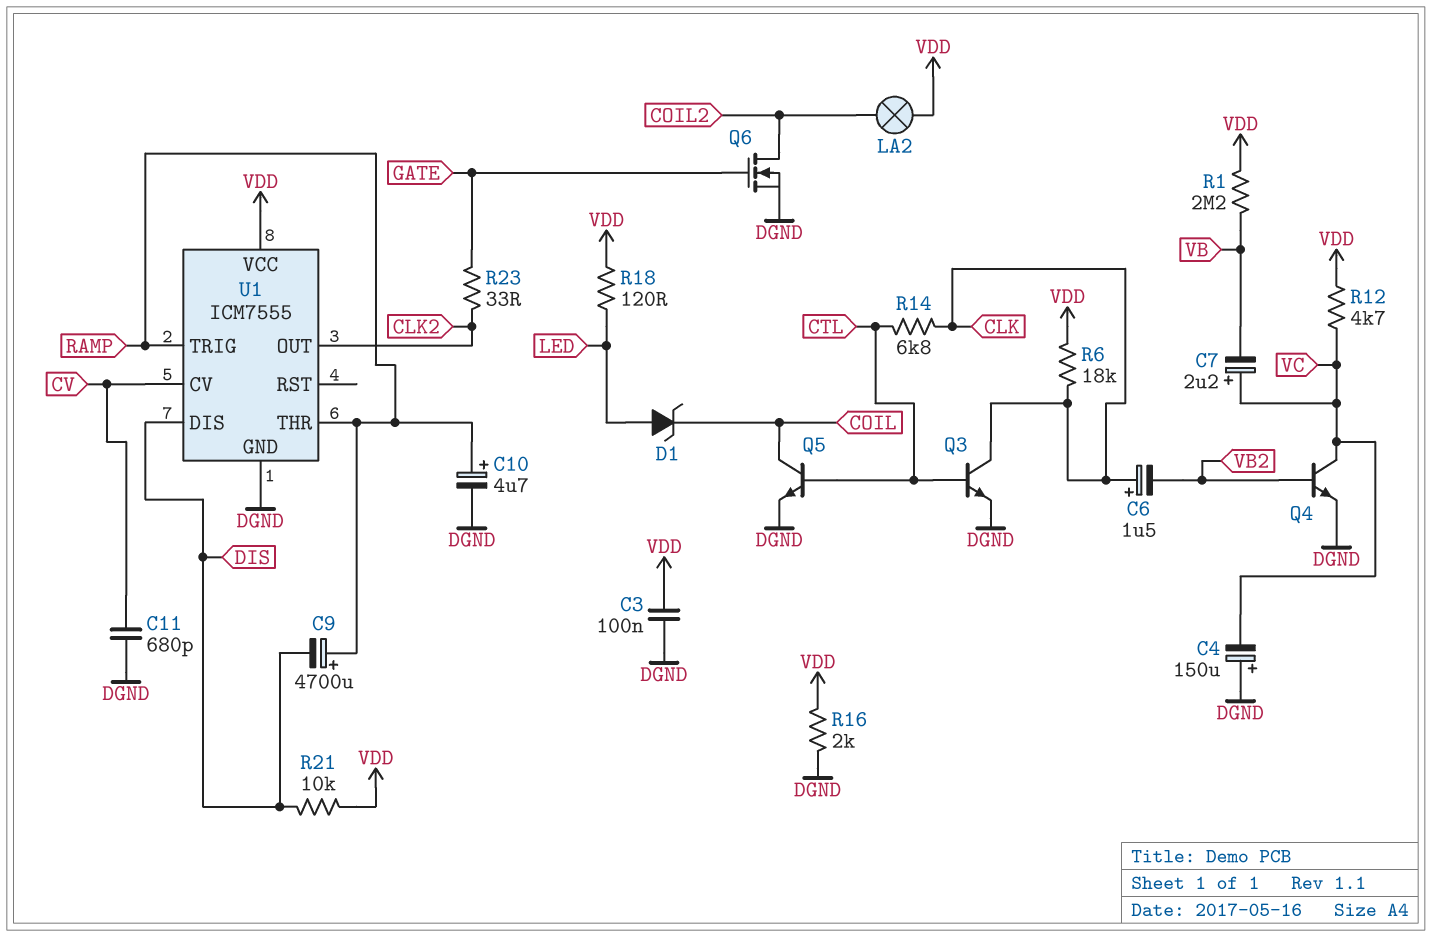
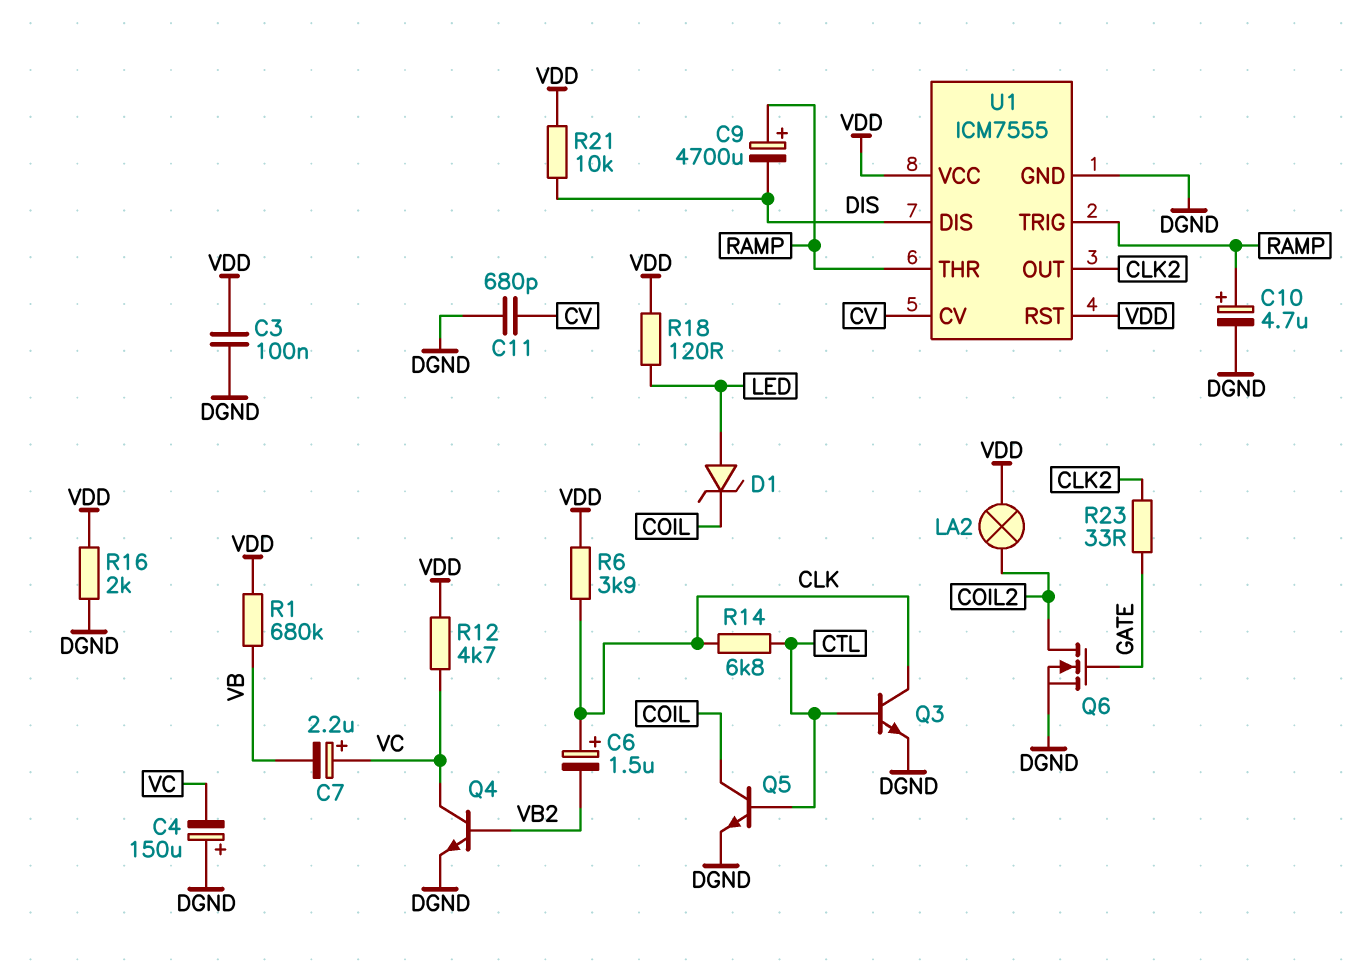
R1: 2.2M (VB, VDD) -> 680k (VB, VDD)
R6: 18k (CLK, VDD) -> 3.9k (CLK, VDD)
U1 pin RST: none -> VDD

